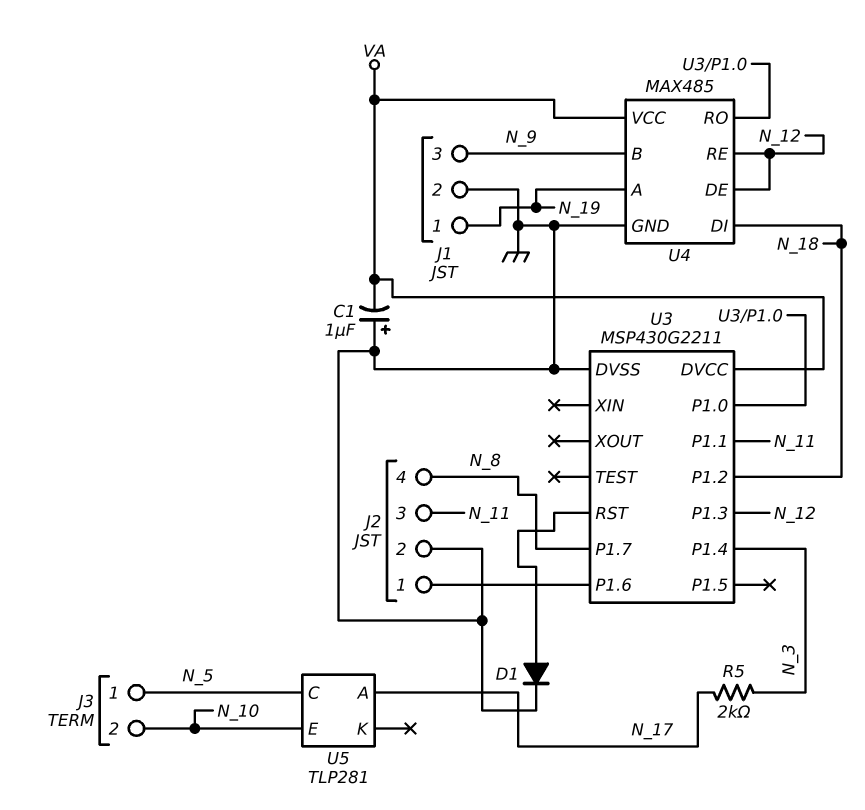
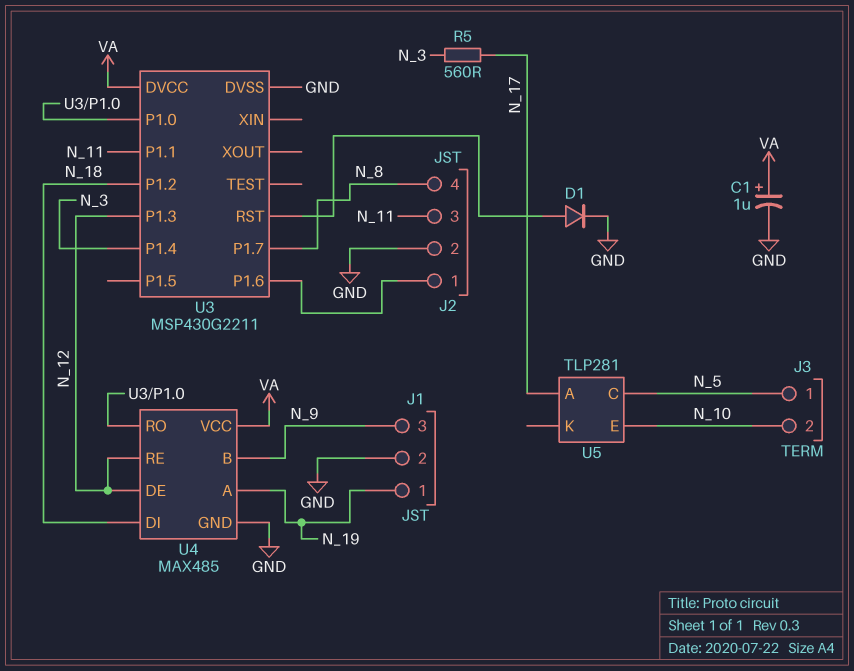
C1: 1uF (plus GND, minus VA) -> 1uF (plus VA, minus GND)
R5: 2k (N_3, N_17) -> 560 (N_3, N_17)

